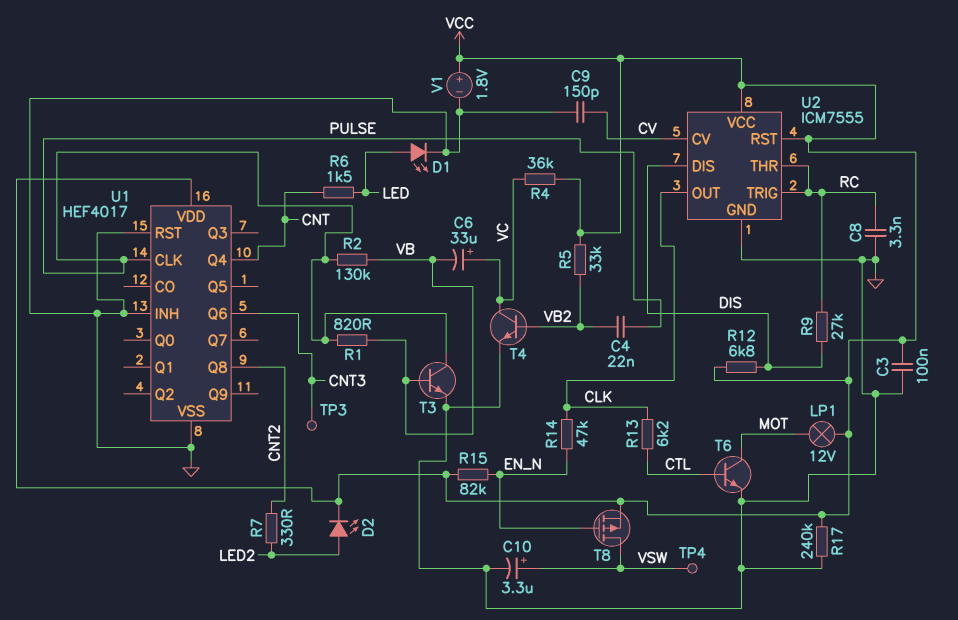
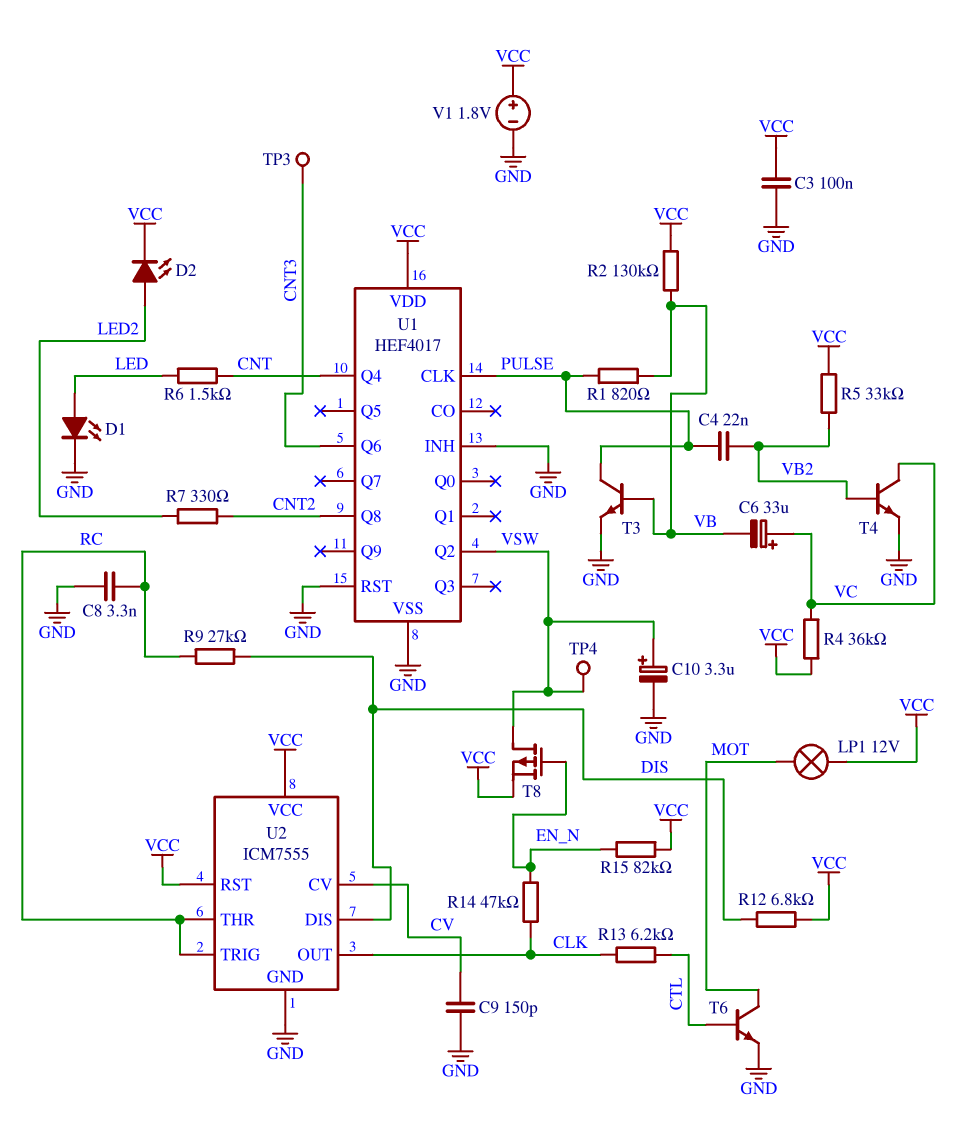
R2: 130k (PULSE, VB) -> 130k (VB, VCC)
R17: 240k (GND, VCC) -> none
U1 pin Q2: none -> VSW

